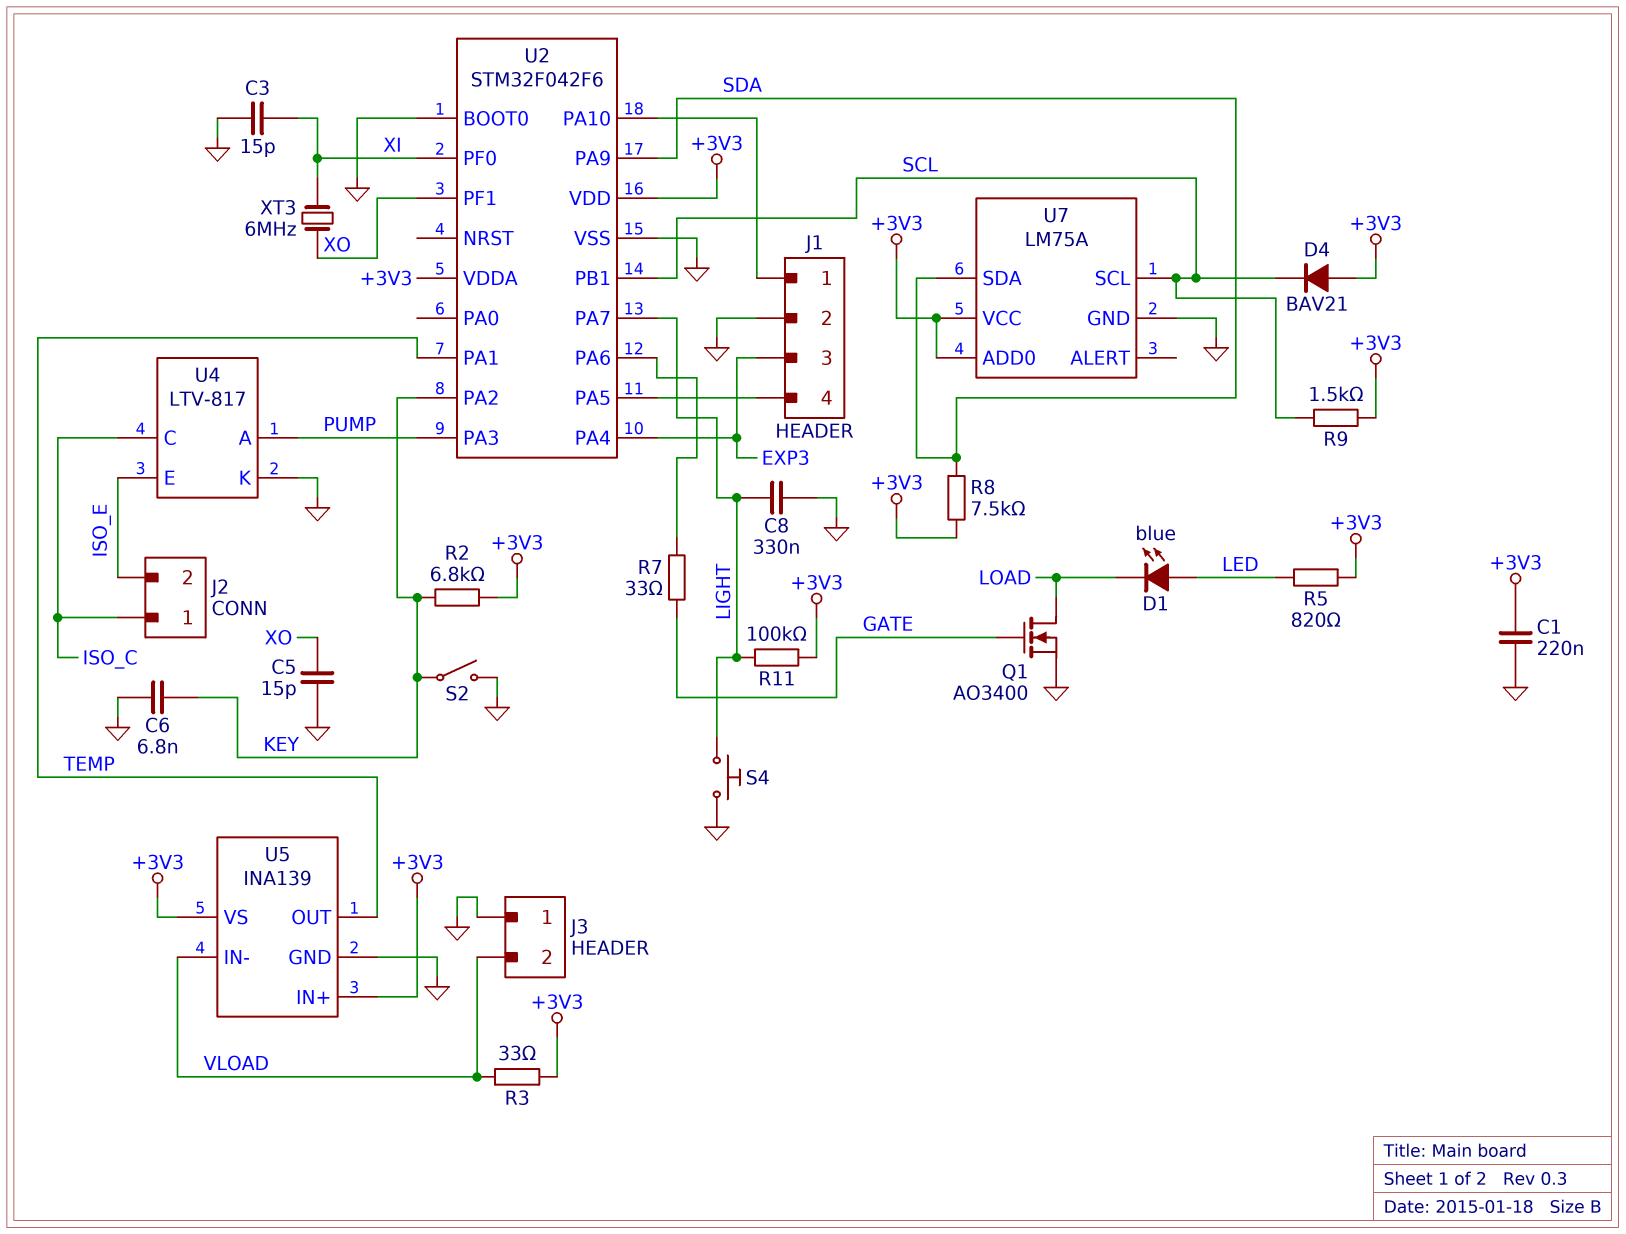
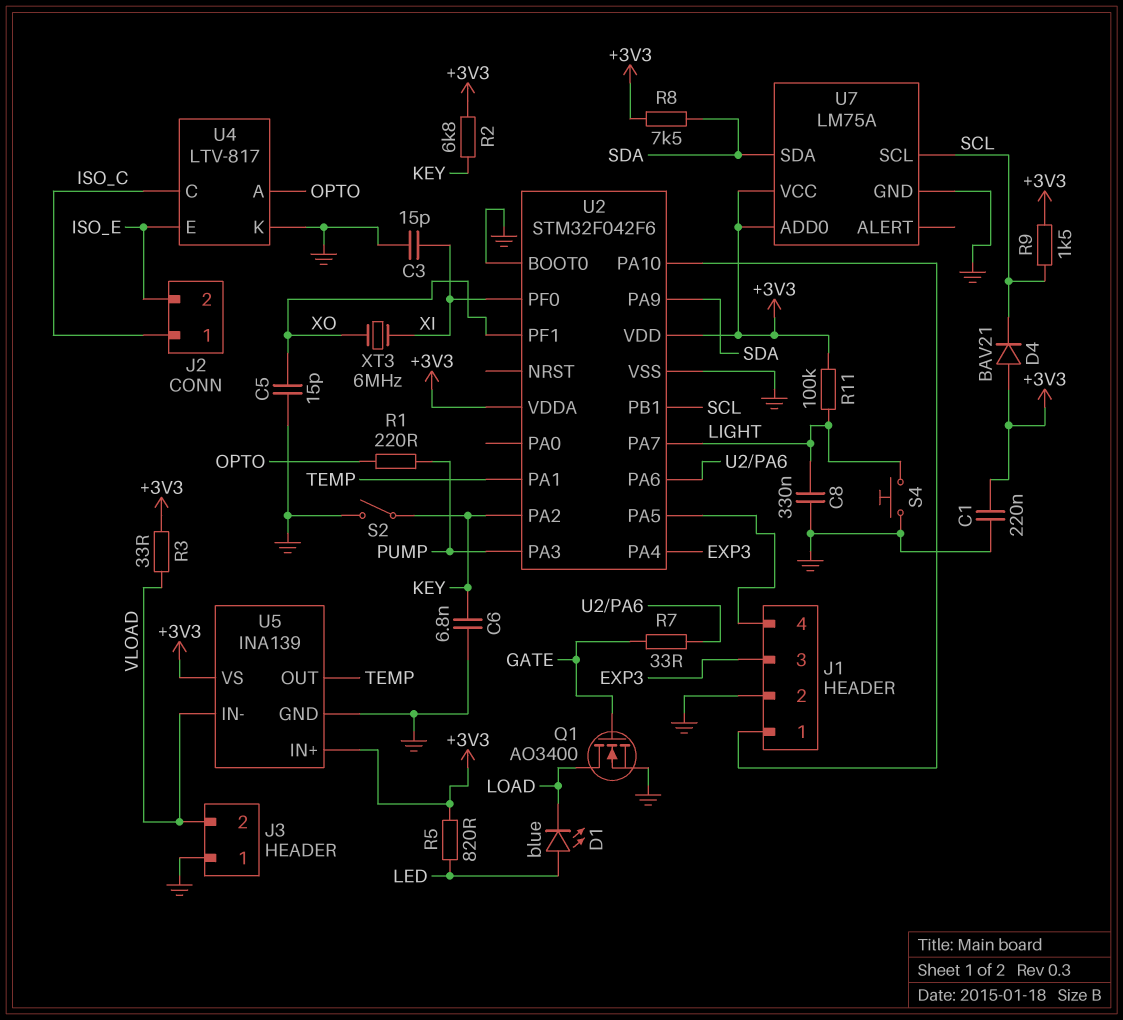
R1: none -> 220 (OPTO, PUMP)
U4 pin A: PUMP -> OPTO

